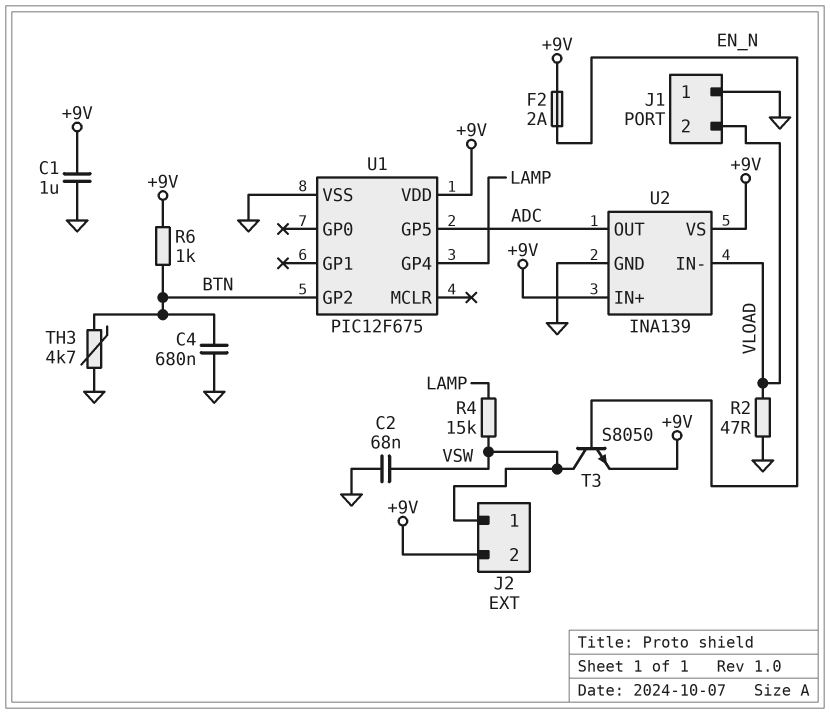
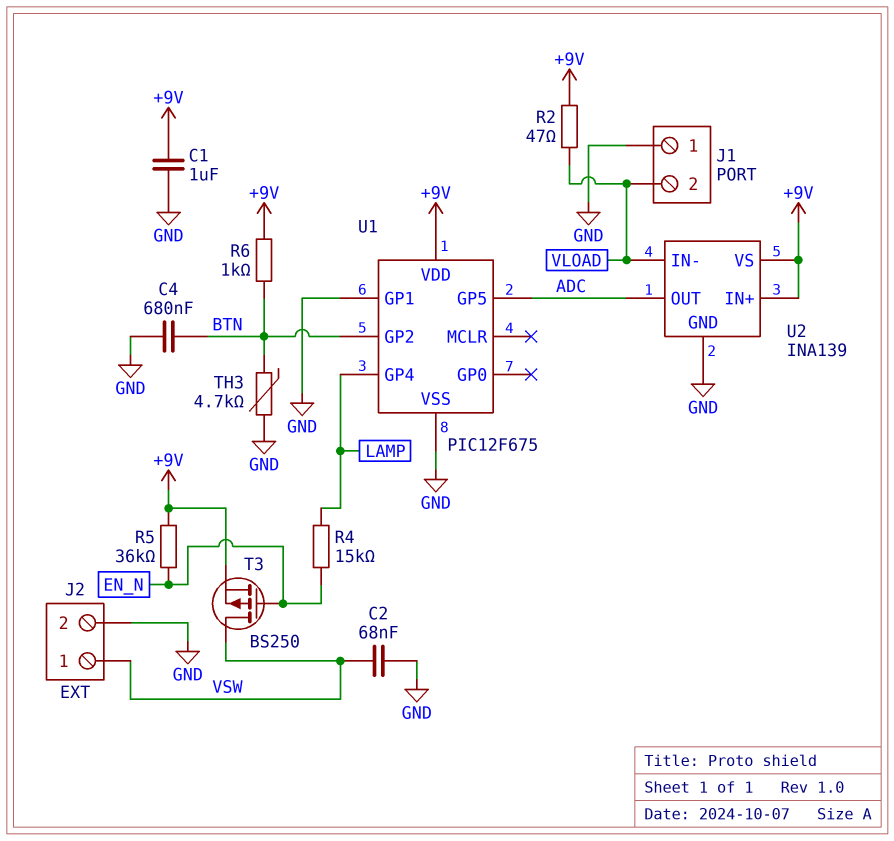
F2: 2A (+9V, EN_N) -> none
J2 pin 2: +9V -> GND
R2: 47 (GND, VLOAD) -> 47 (+9V, VLOAD)
R4: 15k (LAMP, VSW) -> 15k (EN_N, LAMP)
R5: none -> 36k (+9V, EN_N)
T3: NPN S8050 (B EN_N, C VSW, E +9V) -> PMOS BS250 (G EN_N, D VSW, S +9V)
U1 pin GP1: none -> GND

